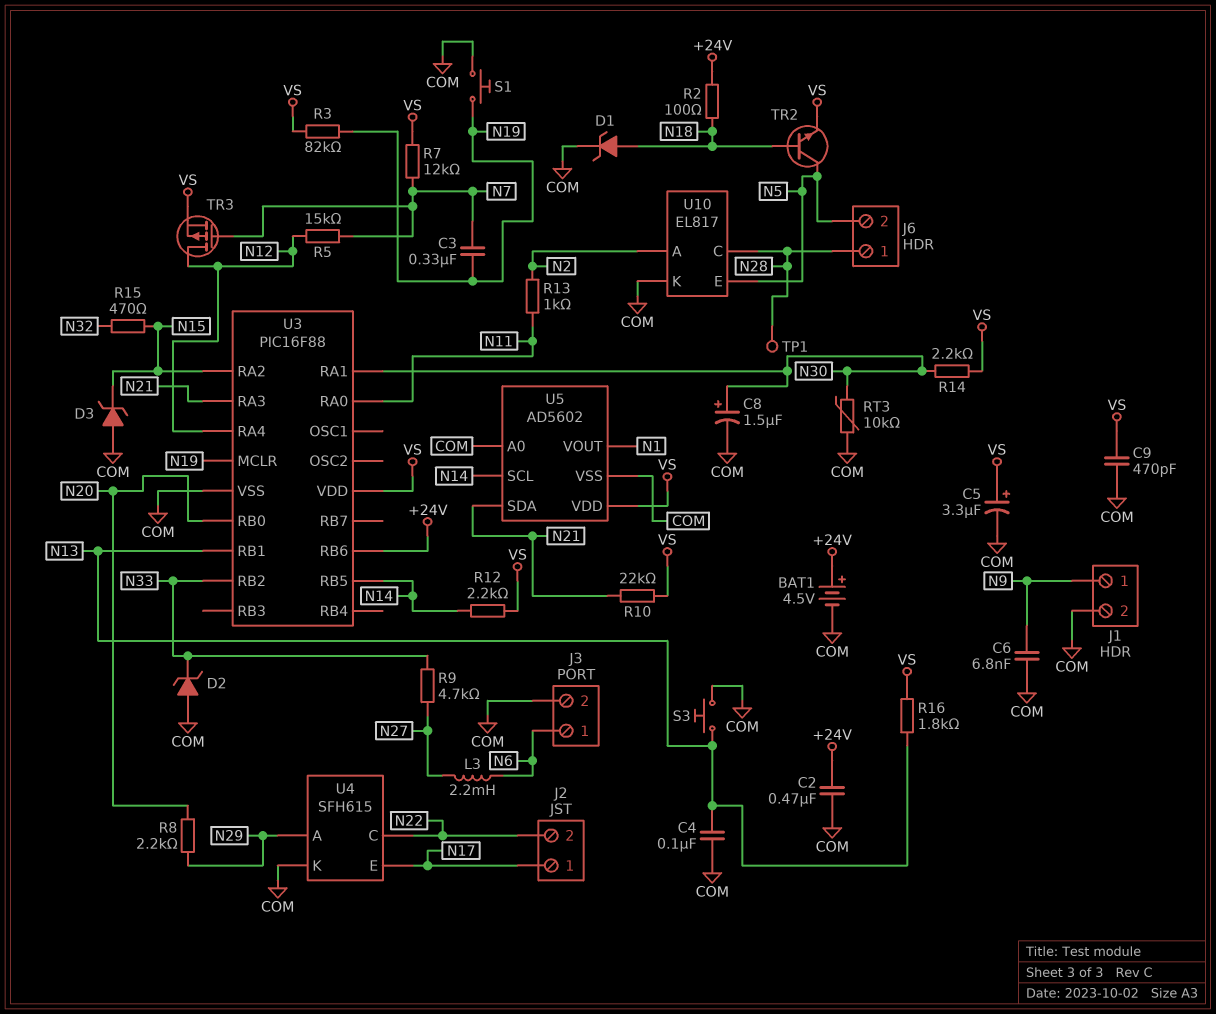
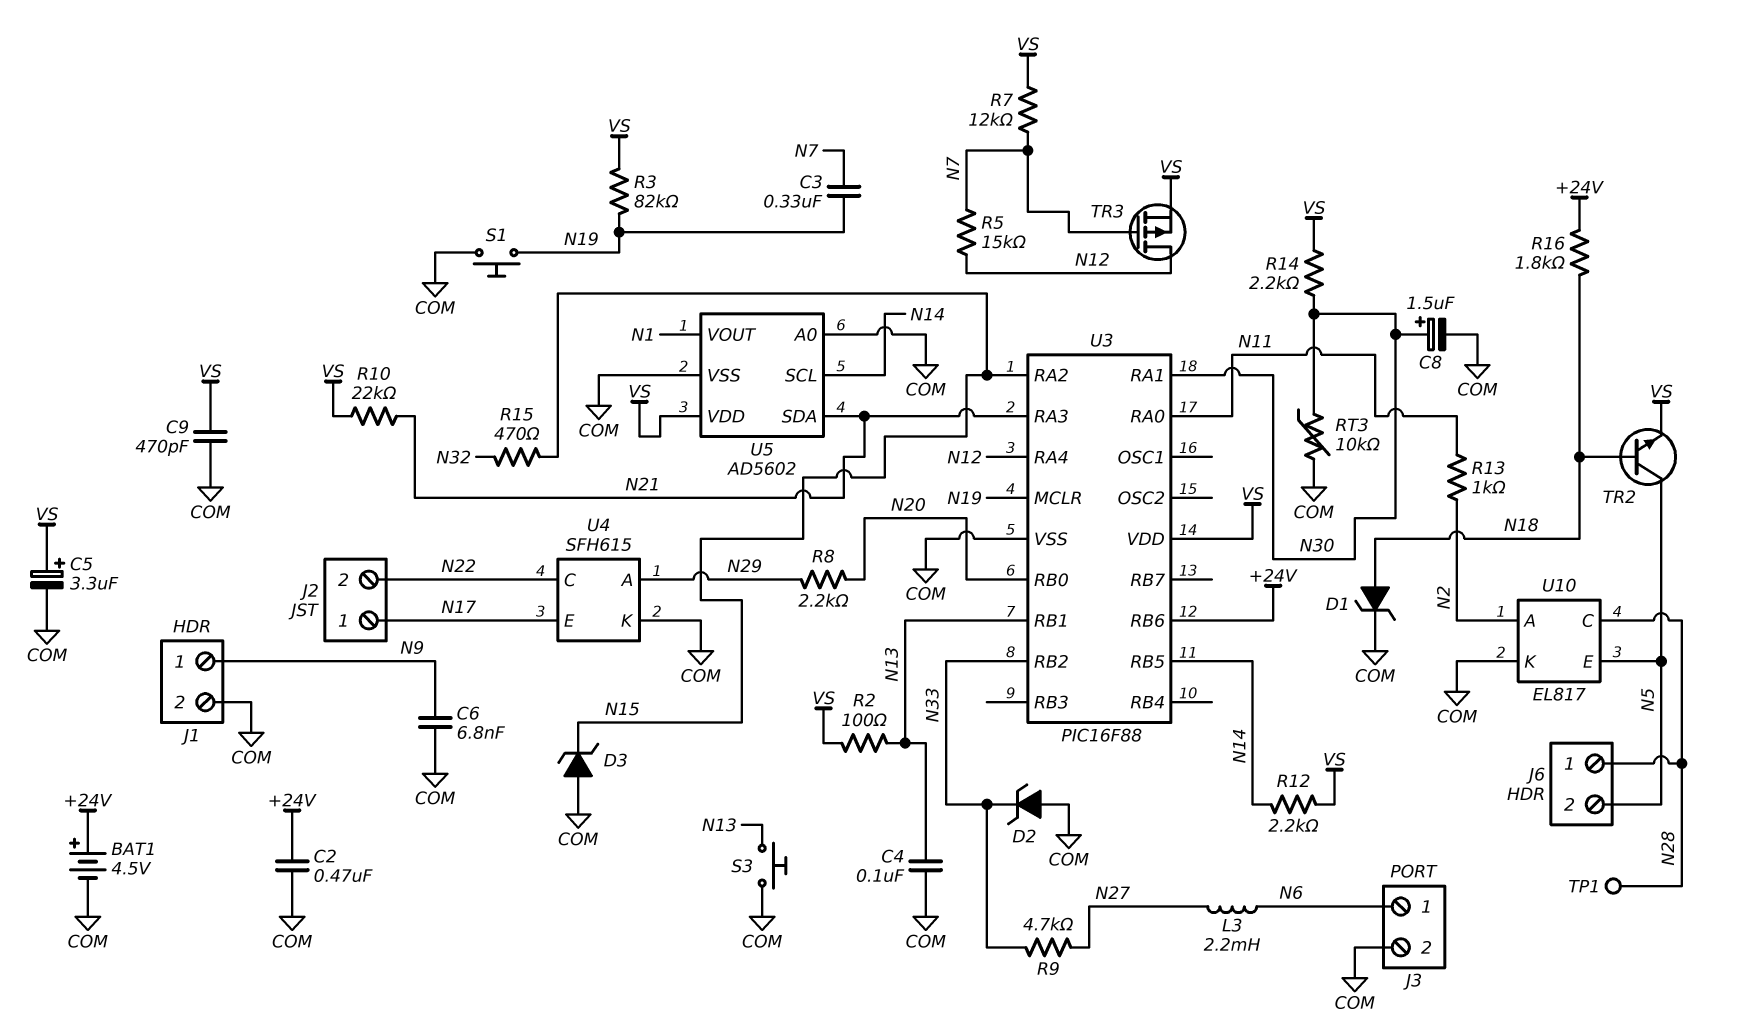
R2: 100 (+24V, N18) -> 100 (N13, VS)
R16: 1.8k (N13, VS) -> 1.8k (+24V, N18)

